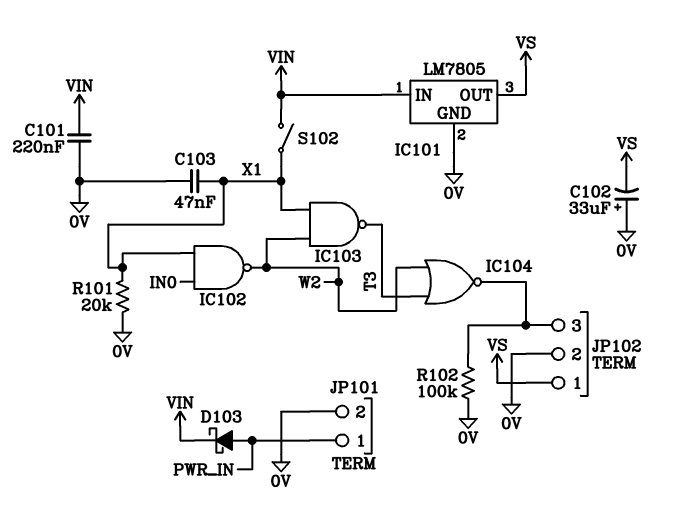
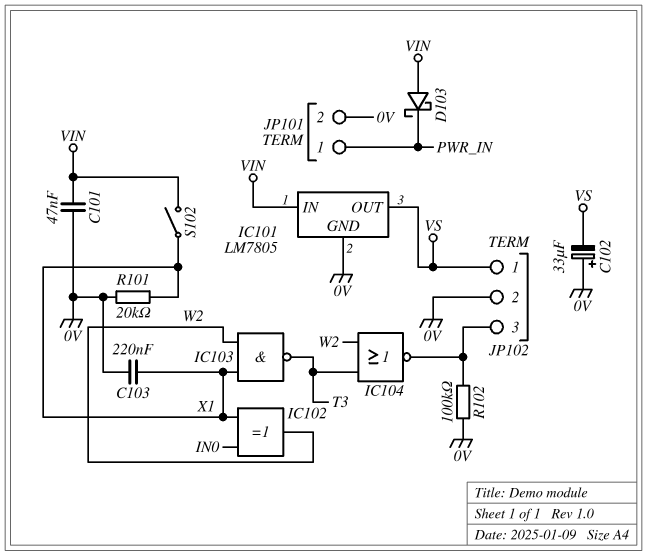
C101: 220nF (0V, VIN) -> 47nF (0V, VIN)
C103: 47nF (0V, X1) -> 220nF (0V, X1)
D103: schottky (A PWR_IN, K VIN) -> schottky (A VIN, K PWR_IN)
IC102: NAND (in IN0, in X1, out W2) -> XOR (in IN0, in X1, out W2)

